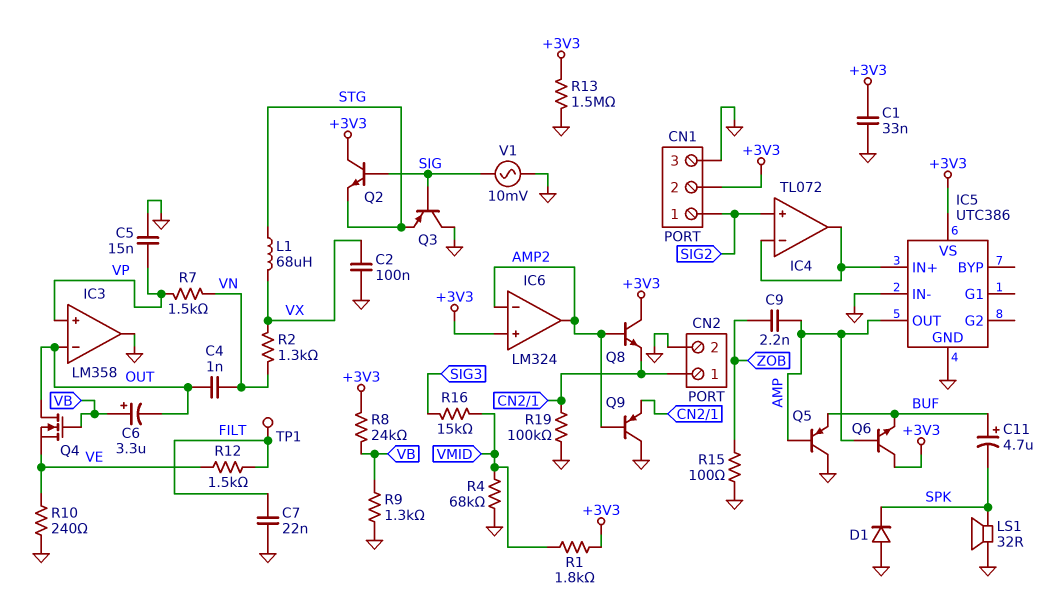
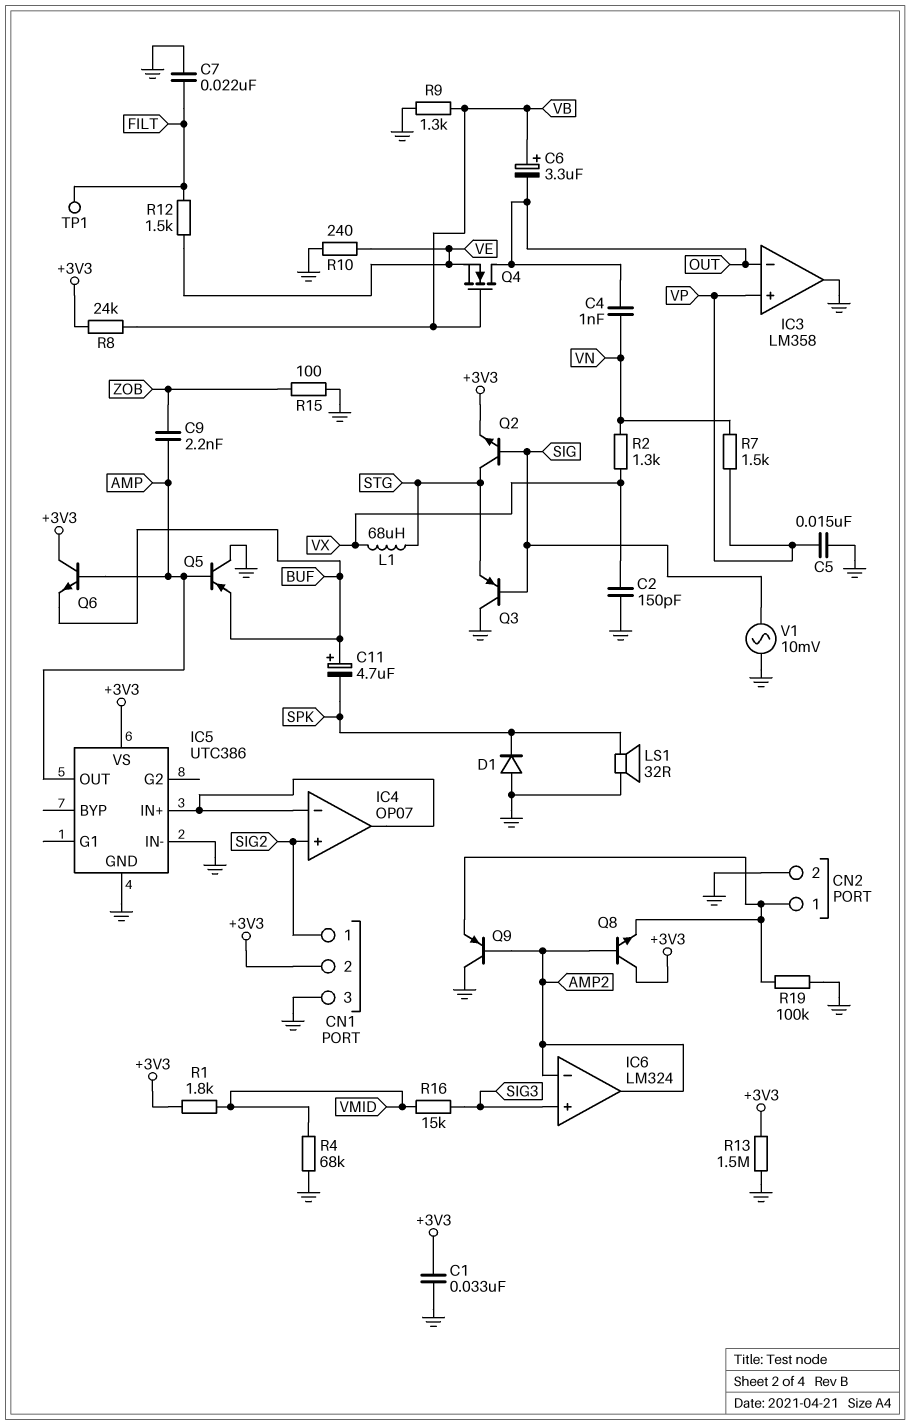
C2: 100nF (GND, VX) -> 150pF (GND, VX)
IC4: TL072 -> OP07
IC6 pin in+: +3V3 -> SIG3
Q2: NPN (B SIG, C +3V3, E STG) -> NPN (B SIG, C STG, E +3V3)

